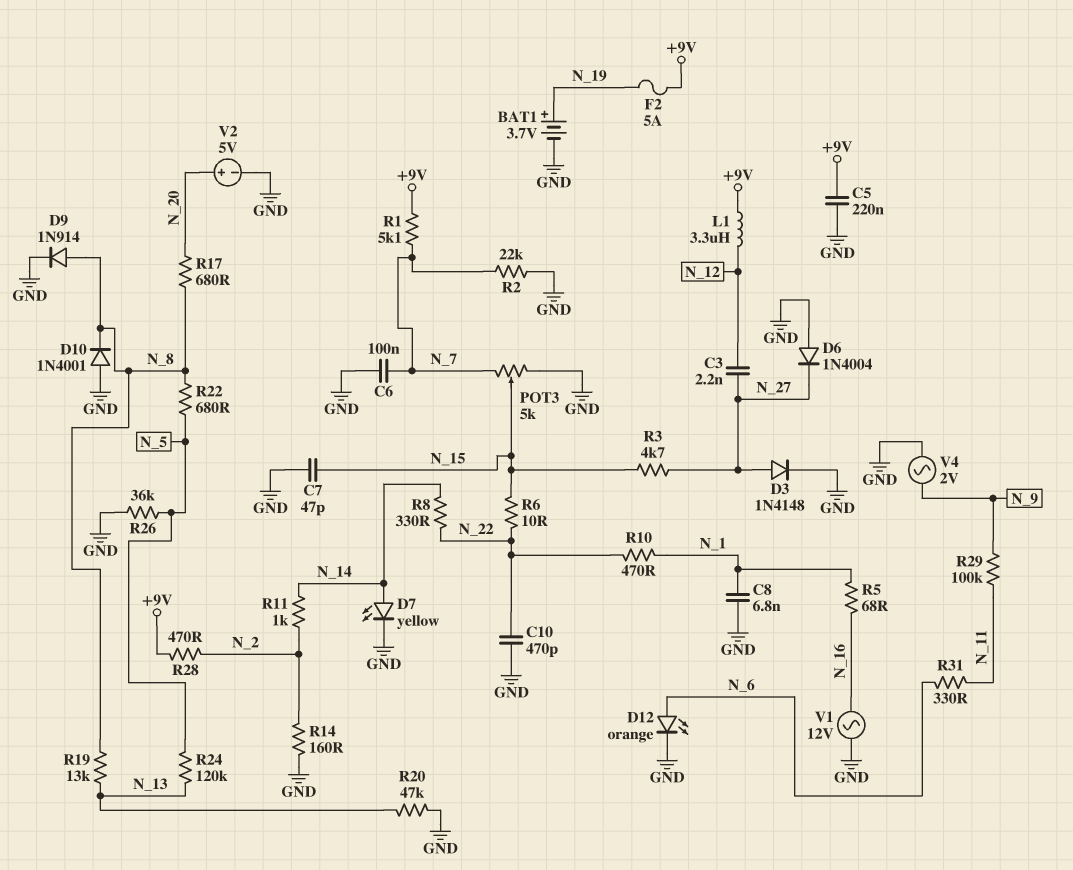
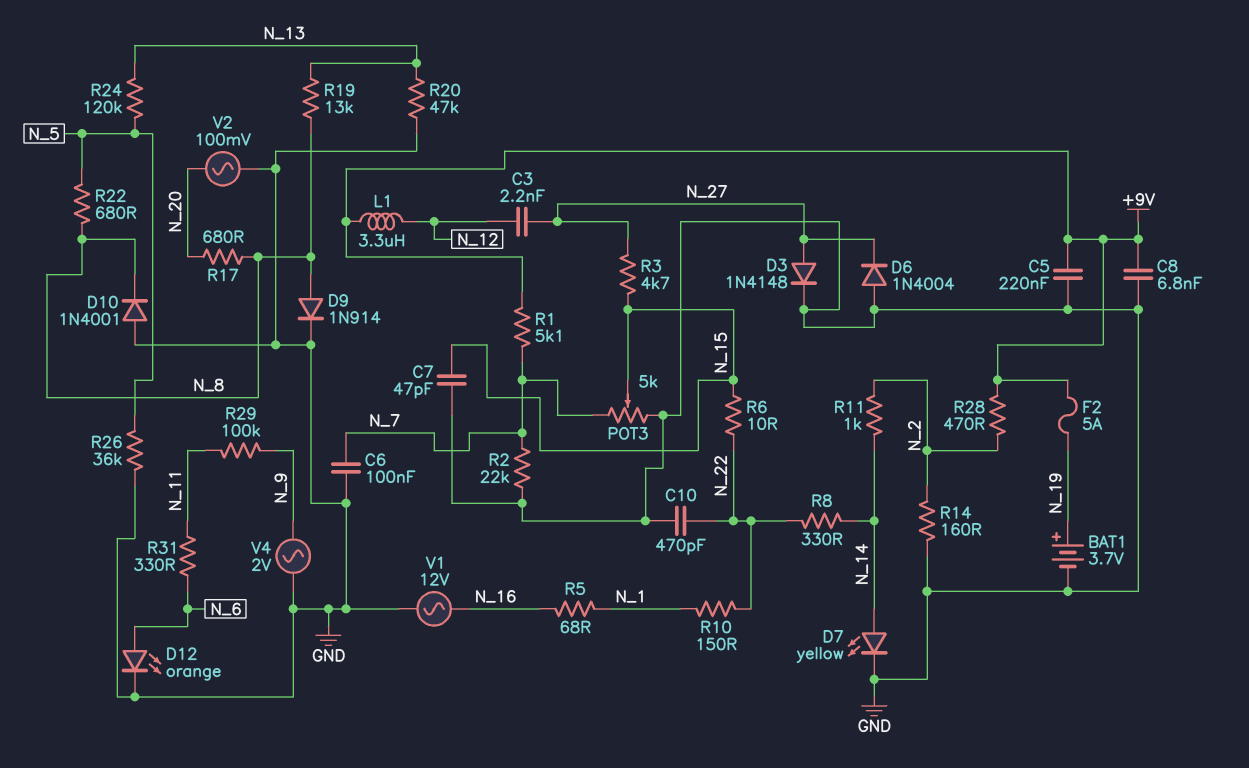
C8: 6.8nF (GND, N_1) -> 6.8nF (+9V, GND)
R10: 470 (N_1, N_22) -> 150 (N_1, N_22)
V2: 5V (plus N_20, minus GND) -> AC 100mV (GND, N_20)

